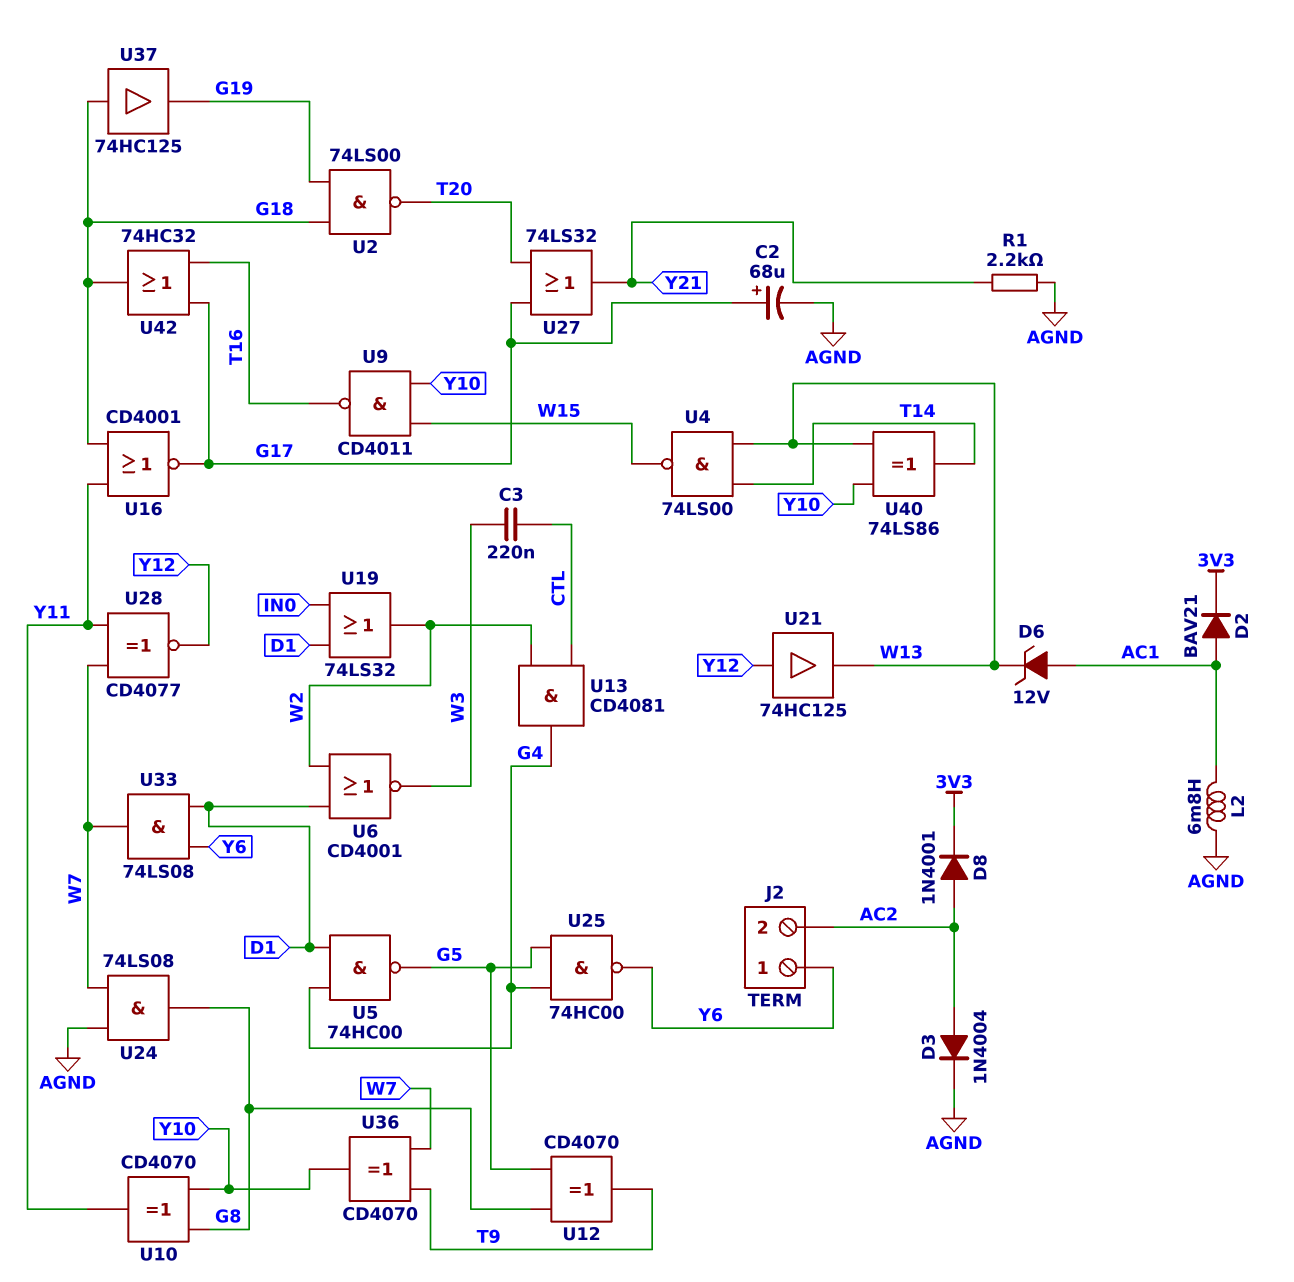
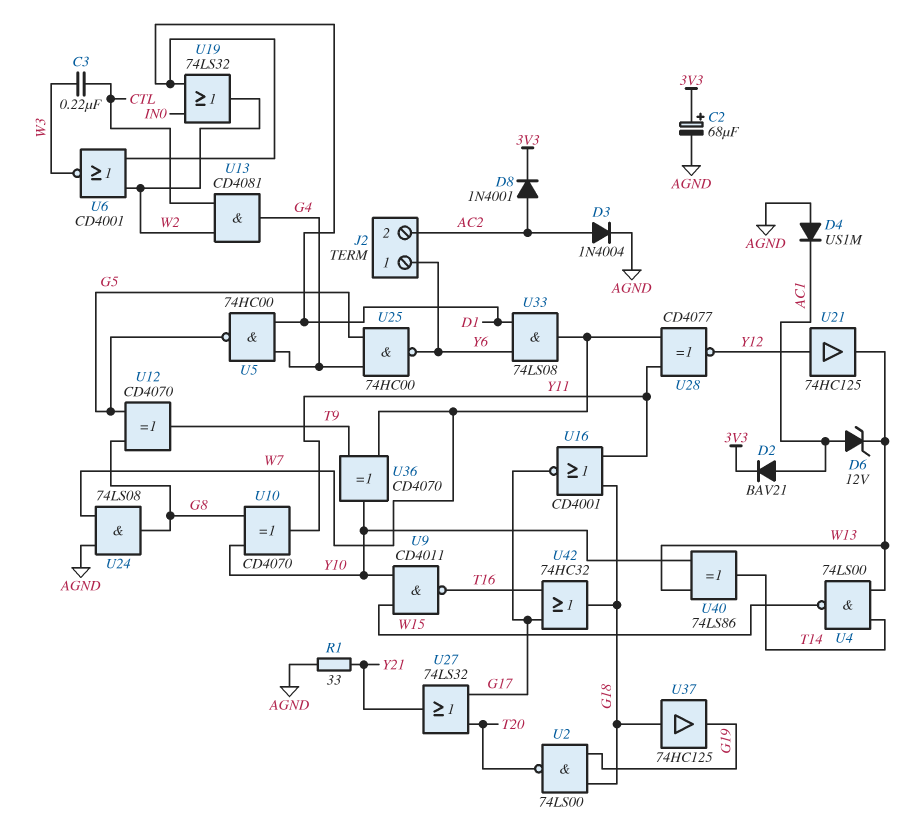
C2: 68uF (plus G17, minus AGND) -> 68uF (plus 3V3, minus AGND)
D4: none -> diode US1M (A AGND, K AC1)
L2: 6.8mH (AC1, AGND) -> none
R1: 2.2k (AGND, Y21) -> 33 (AGND, Y21)

